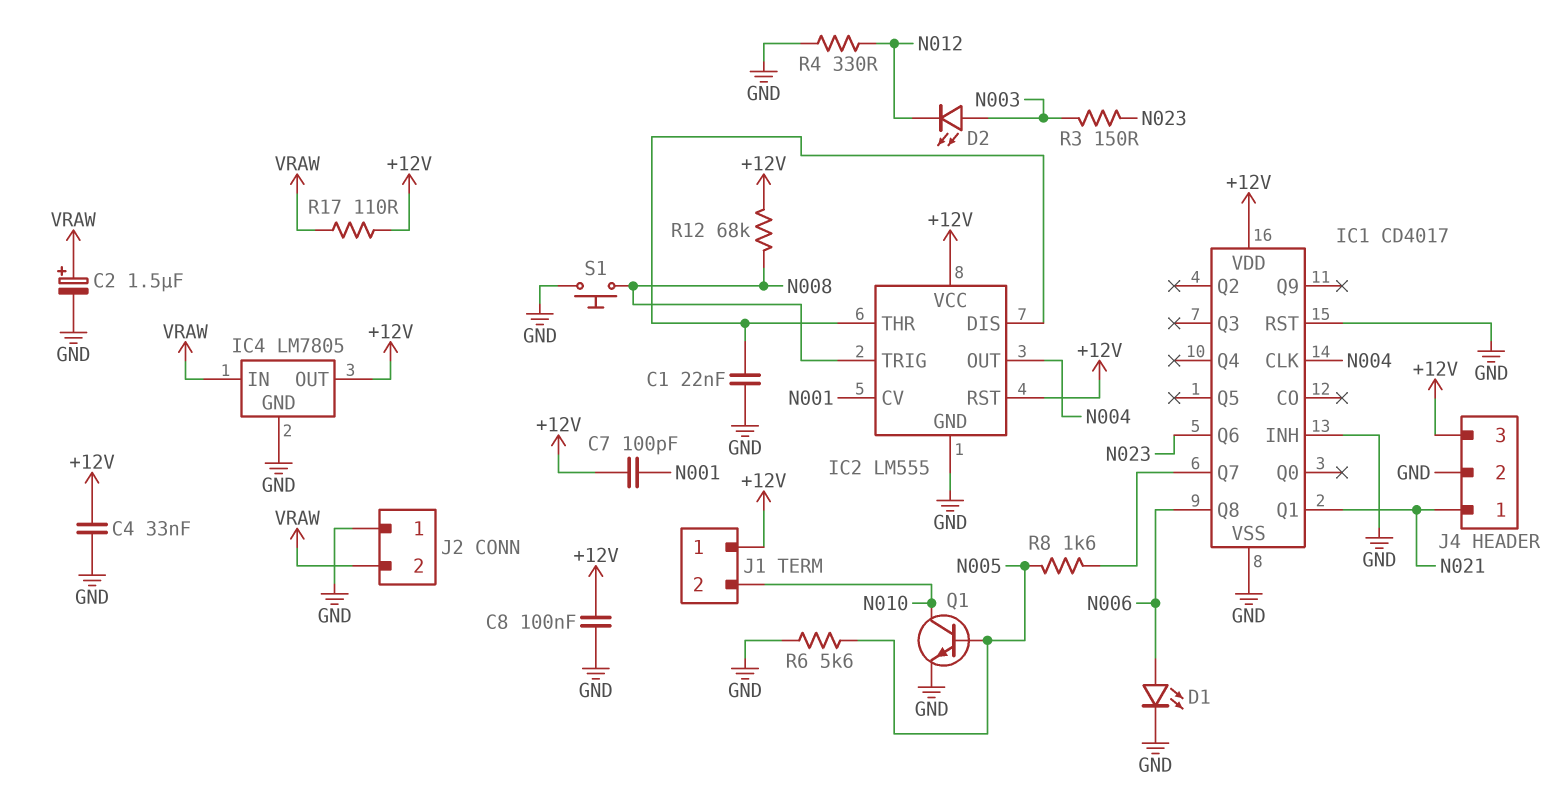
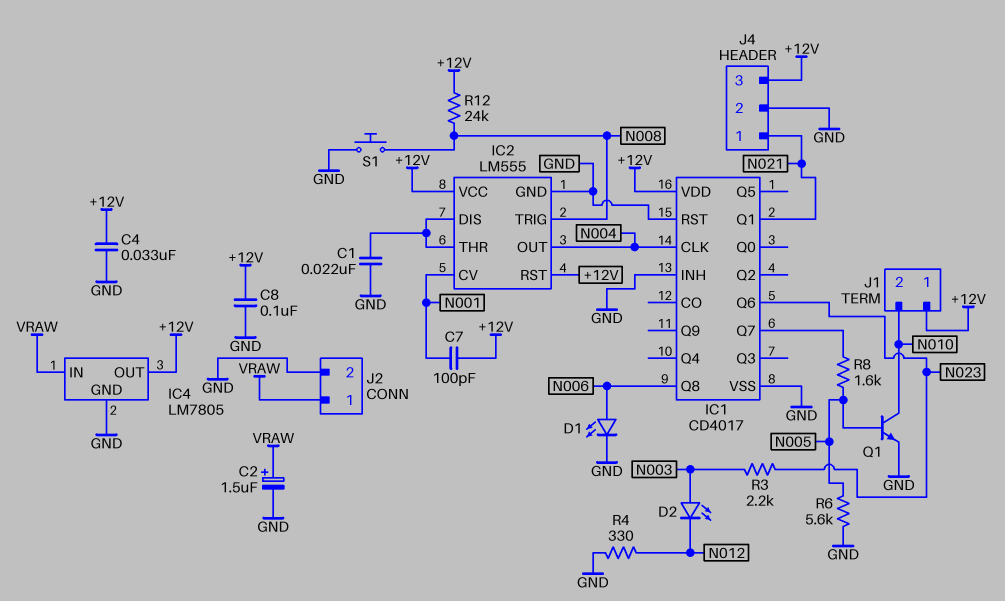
J2 pin 1: GND -> VRAW
J2 pin 2: VRAW -> GND
R3: 150 (N003, N023) -> 2.2k (N003, N023)
R12: 68k (+12V, N008) -> 24k (+12V, N008)
R17: 110 (+12V, VRAW) -> none

